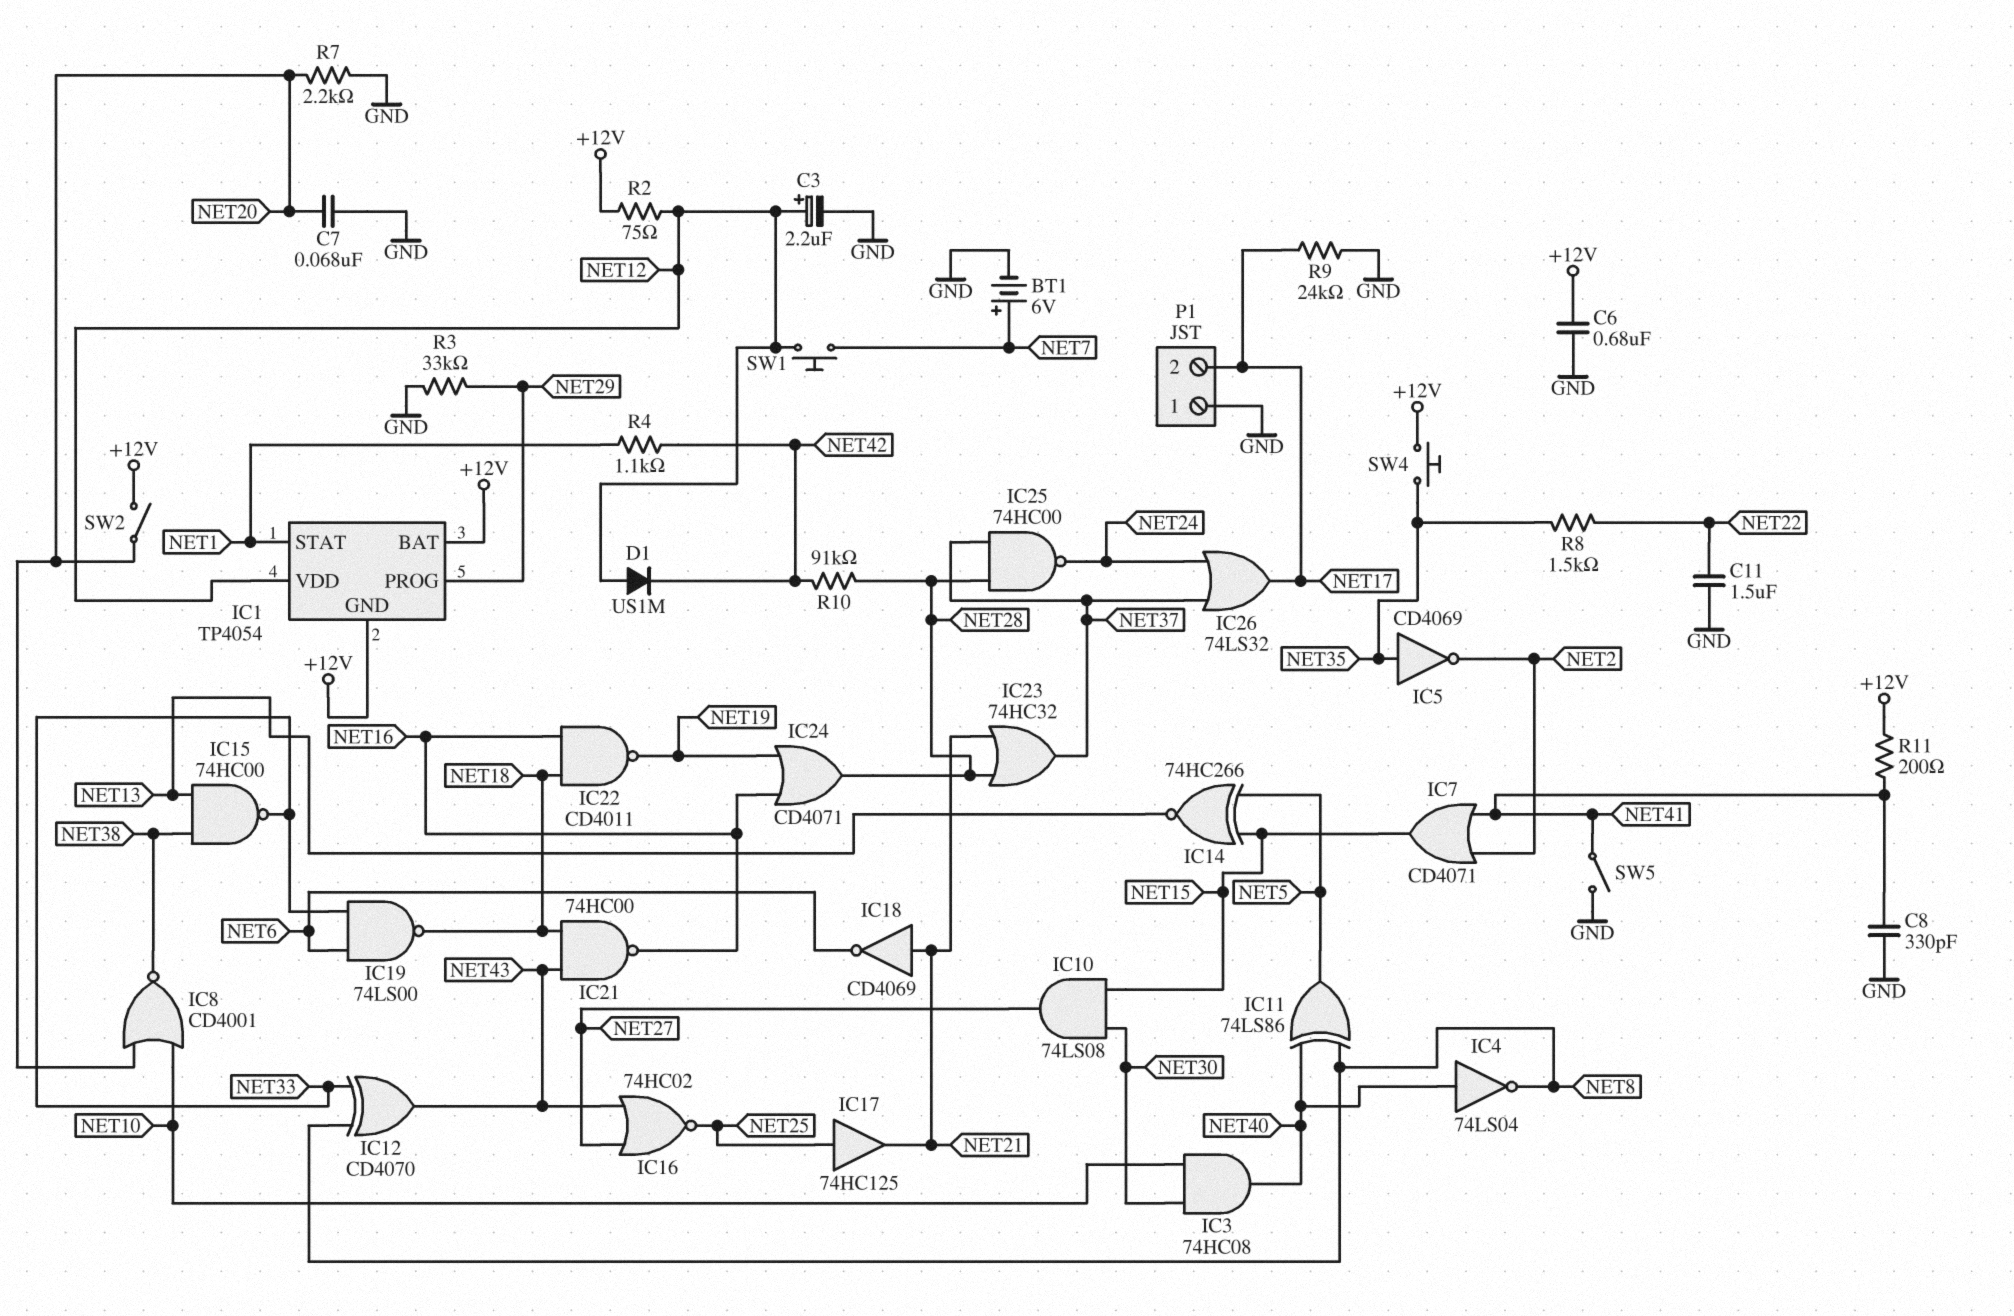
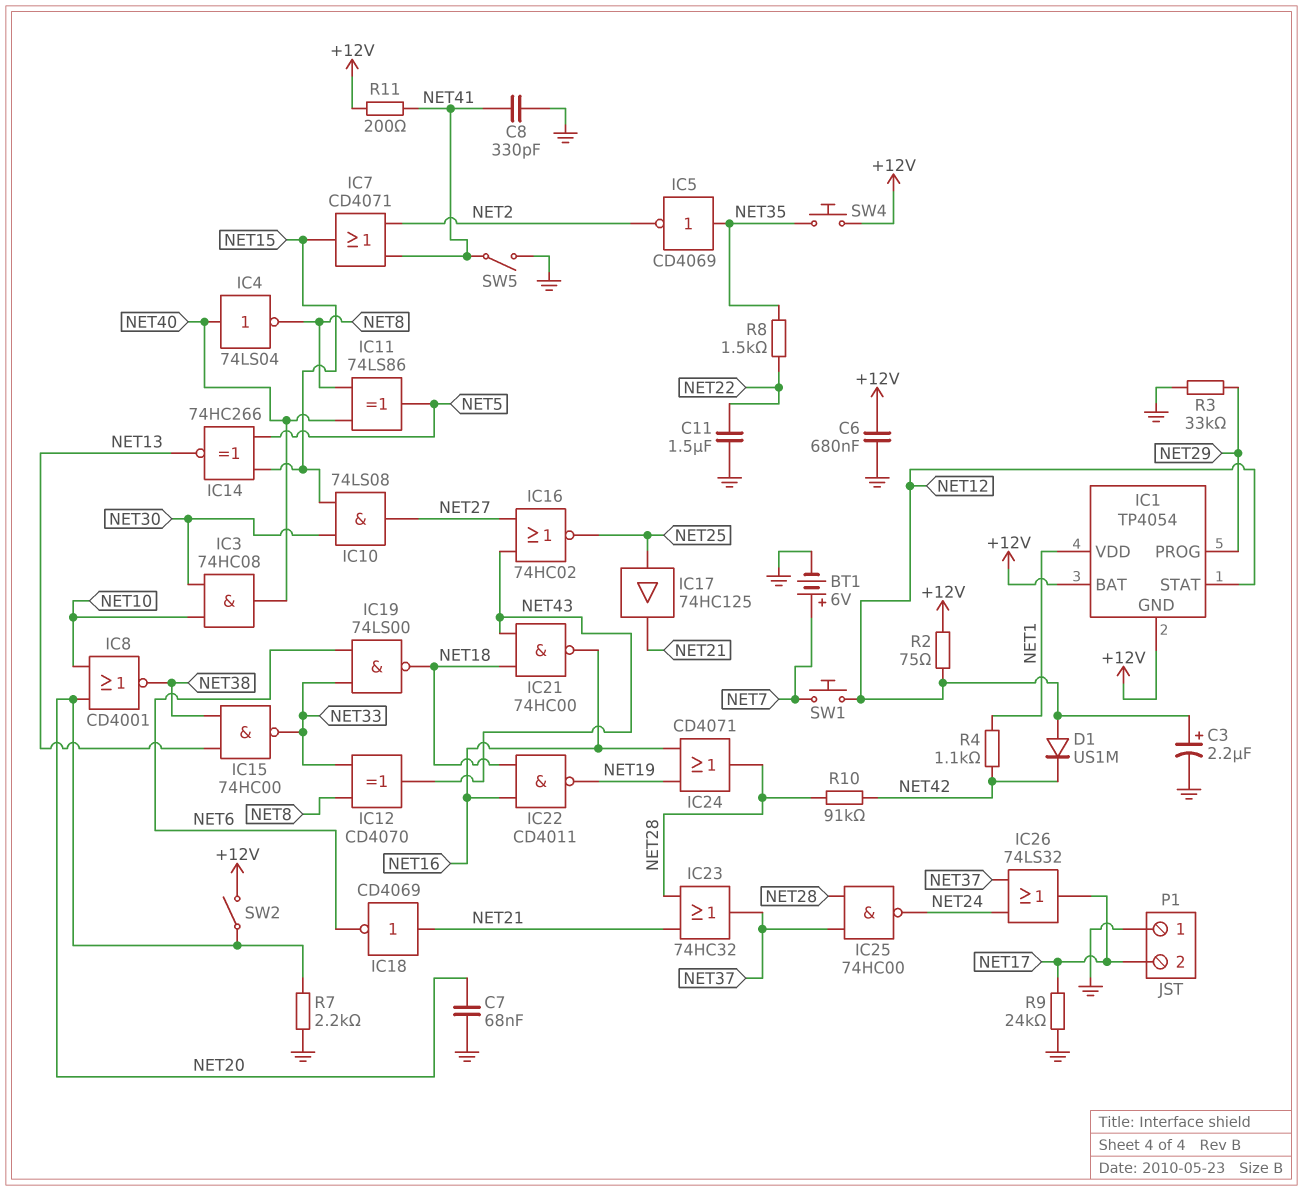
IC1 pin STAT: NET1 -> NET12
IC1 pin VDD: NET12 -> NET1

